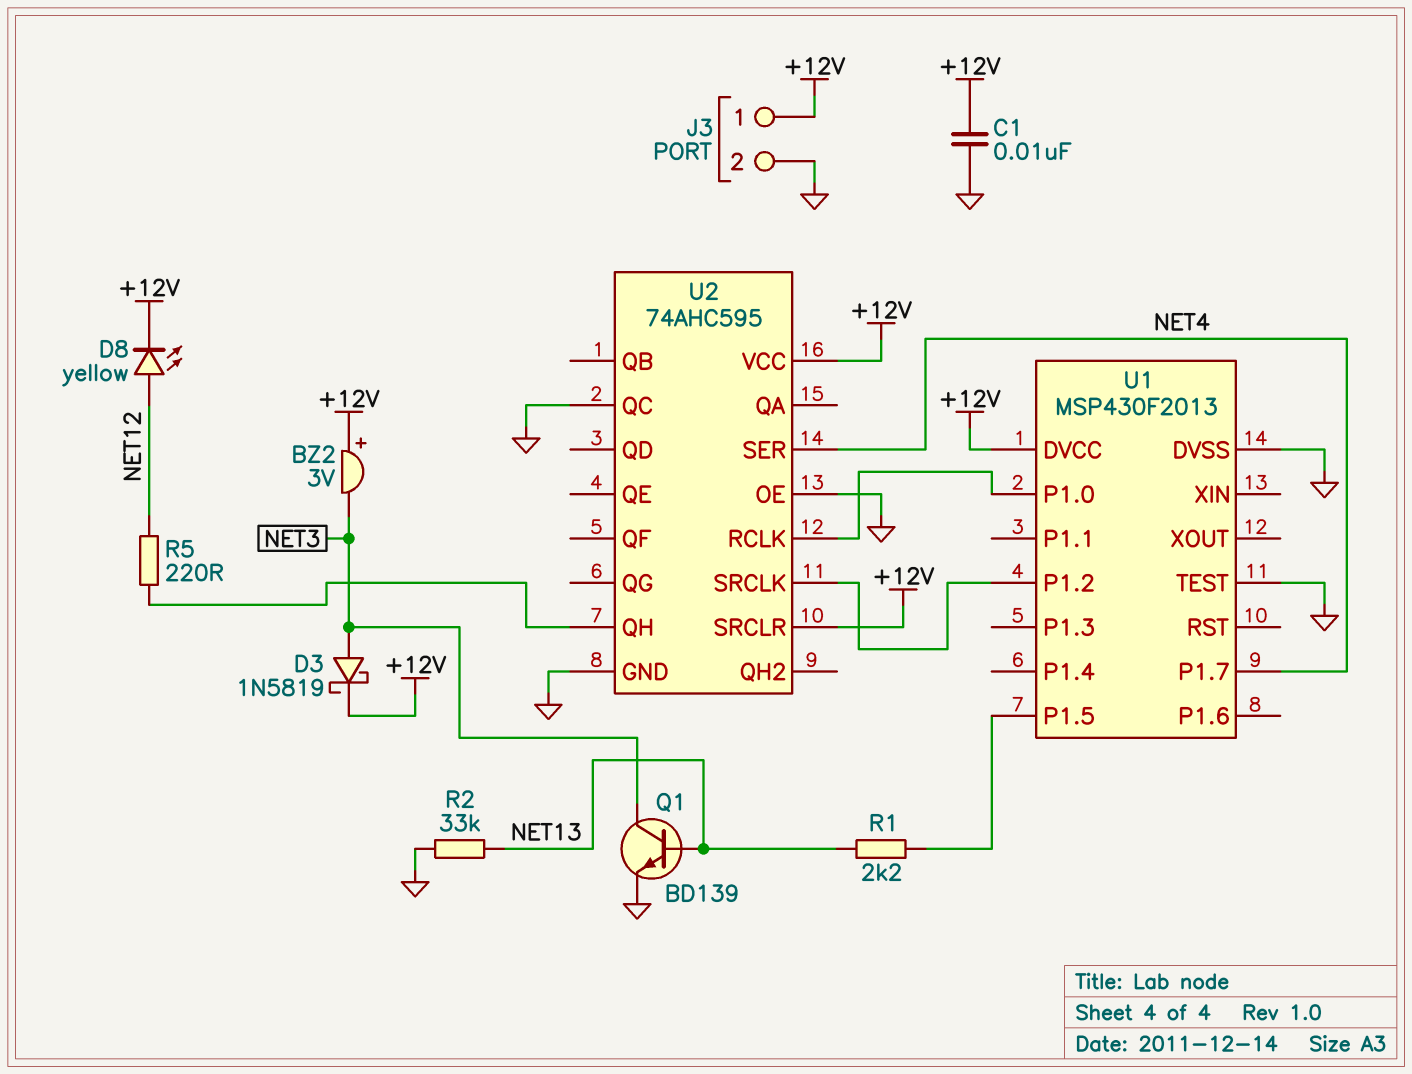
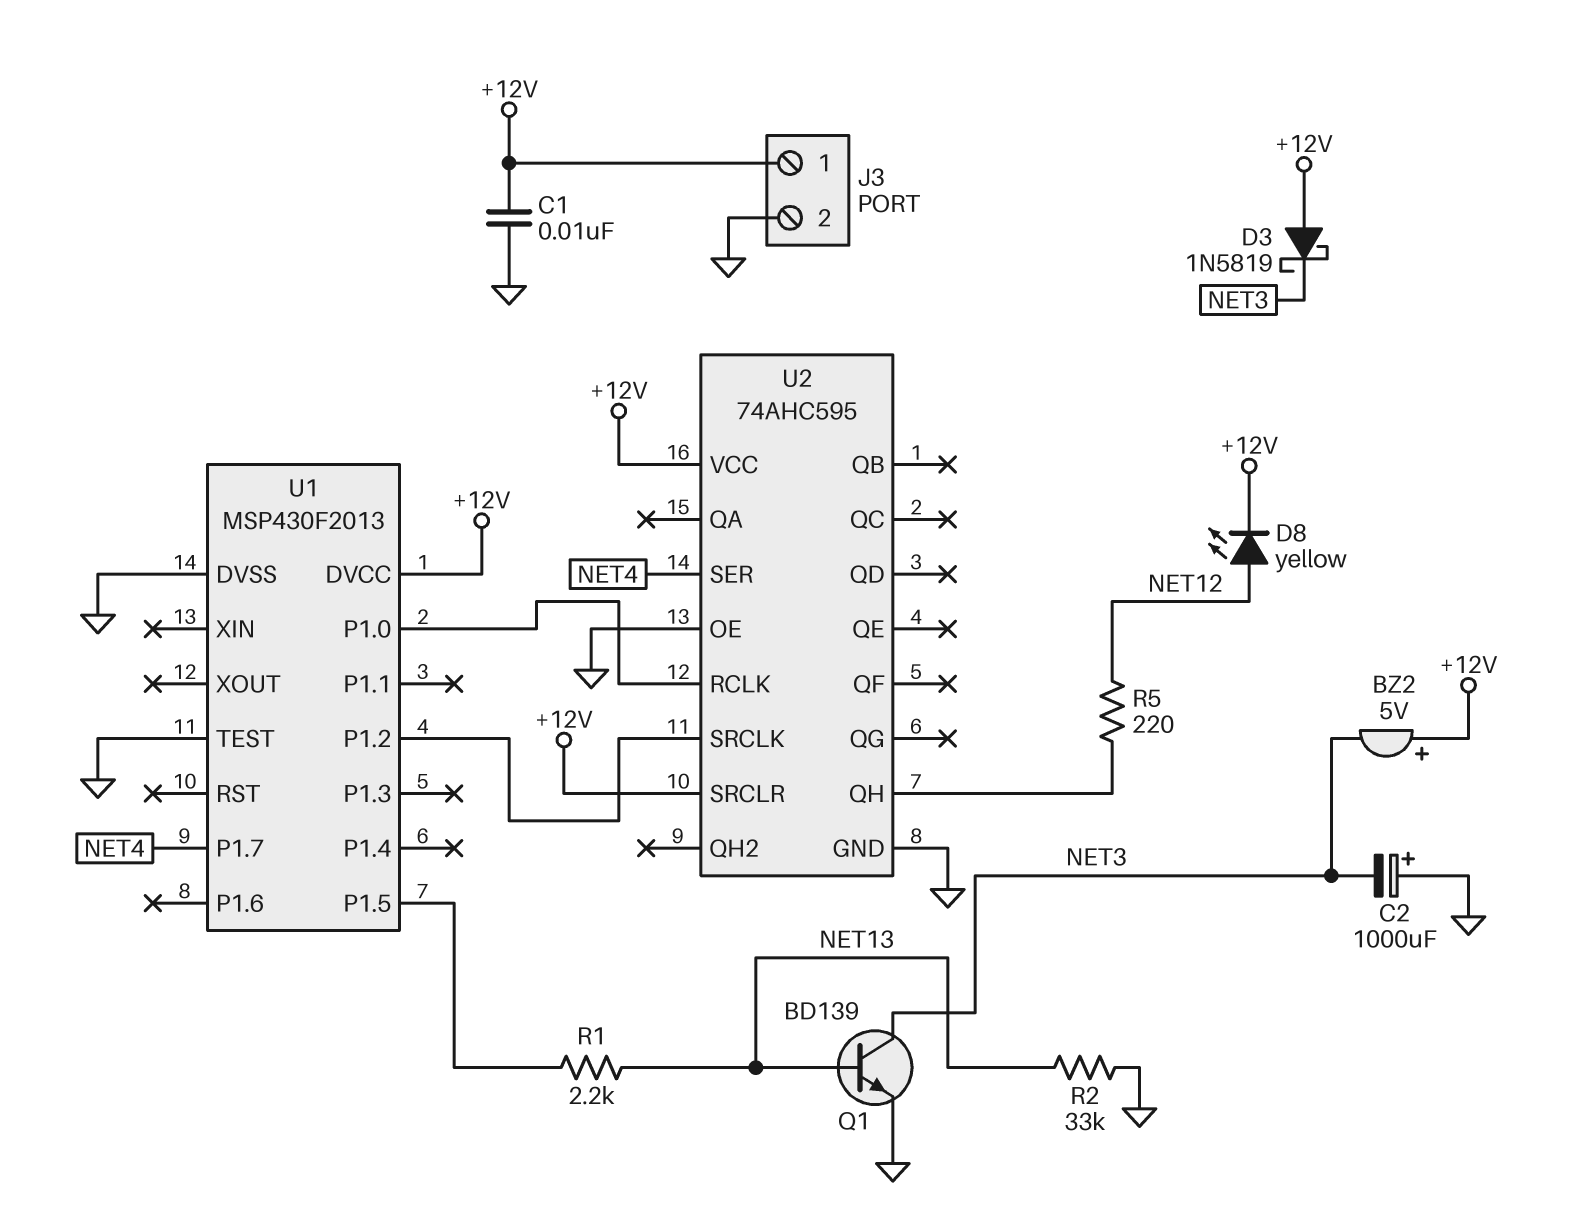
BZ2: buzzer 3V (plus +12V, minus NET3) -> buzzer 5V (plus +12V, minus NET3)
C2: none -> 1000uF (plus GND, minus NET3)
D3: schottky 1N5819 (A NET3, K +12V) -> schottky 1N5819 (A +12V, K NET3)
U2 pin QC: GND -> none

